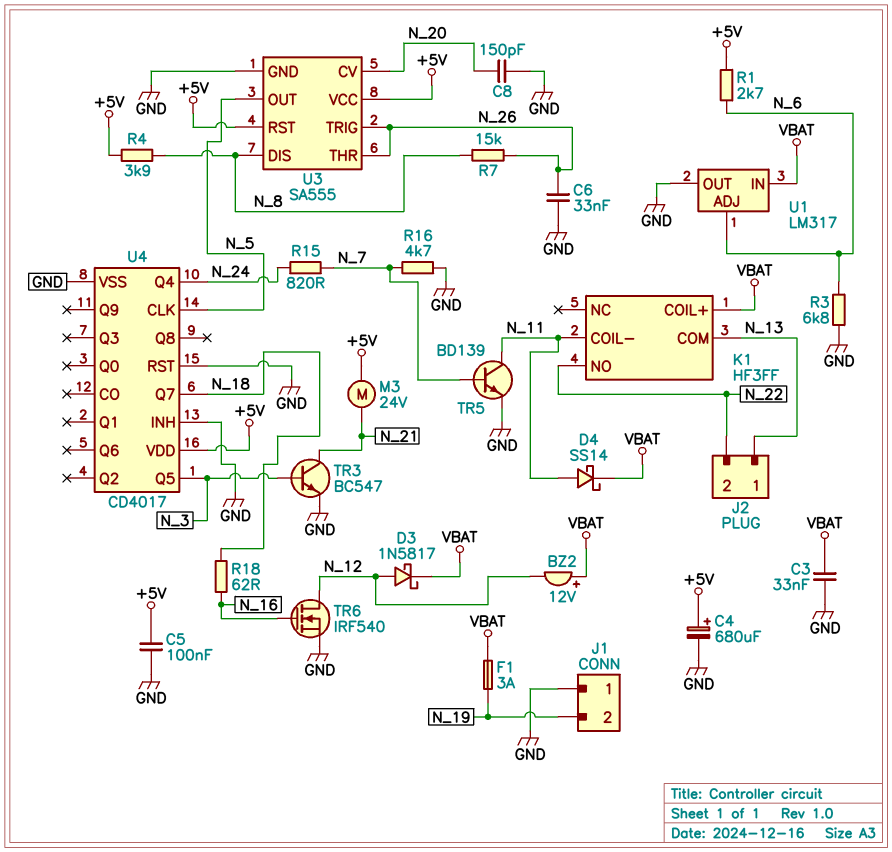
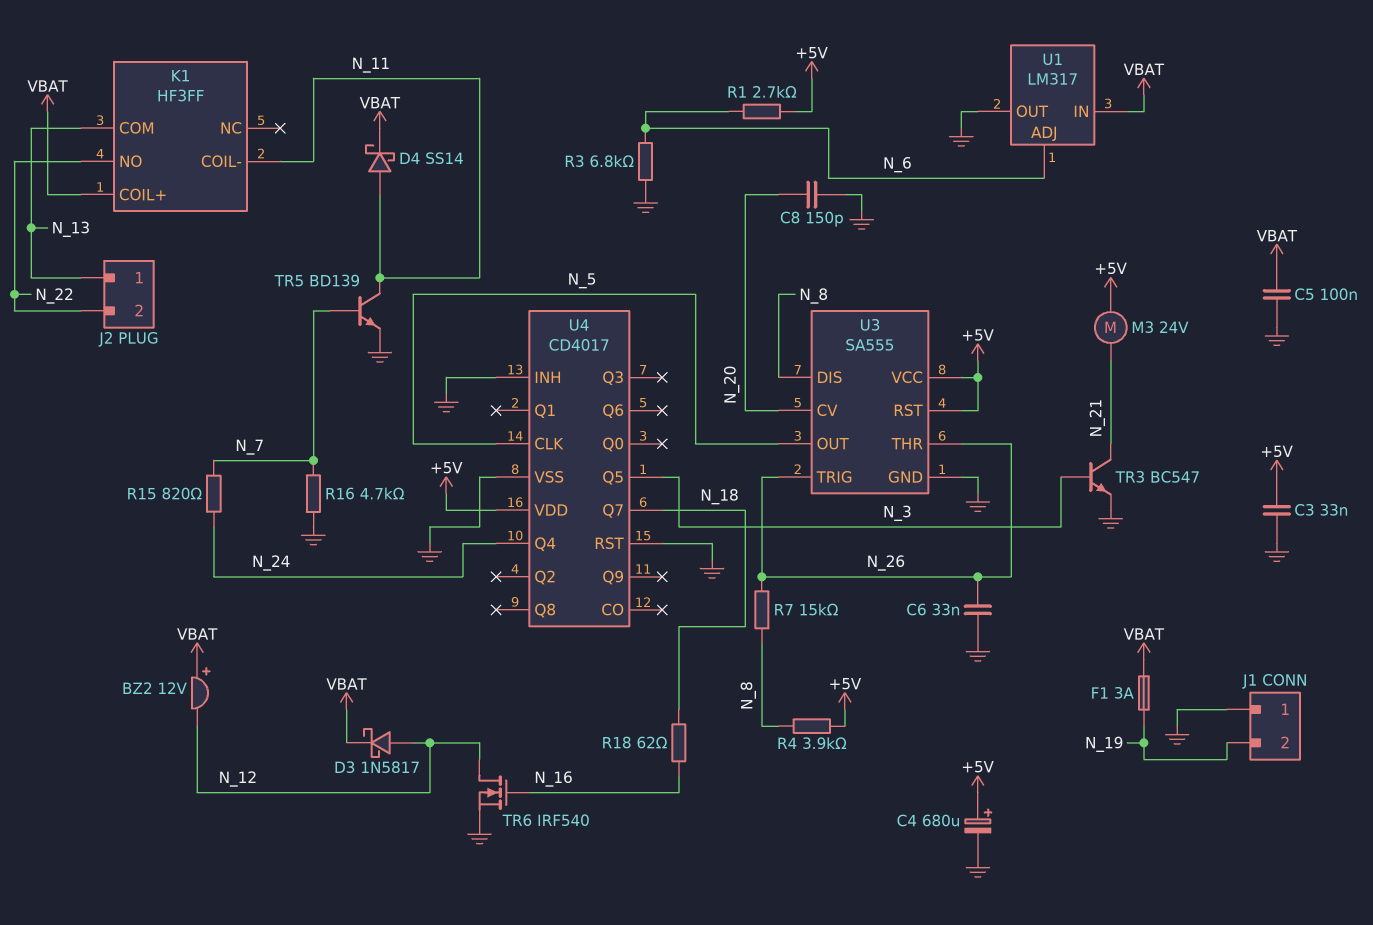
C3: 33nF (GND, VBAT) -> 33nF (+5V, GND)
C5: 100nF (+5V, GND) -> 100nF (GND, VBAT)

